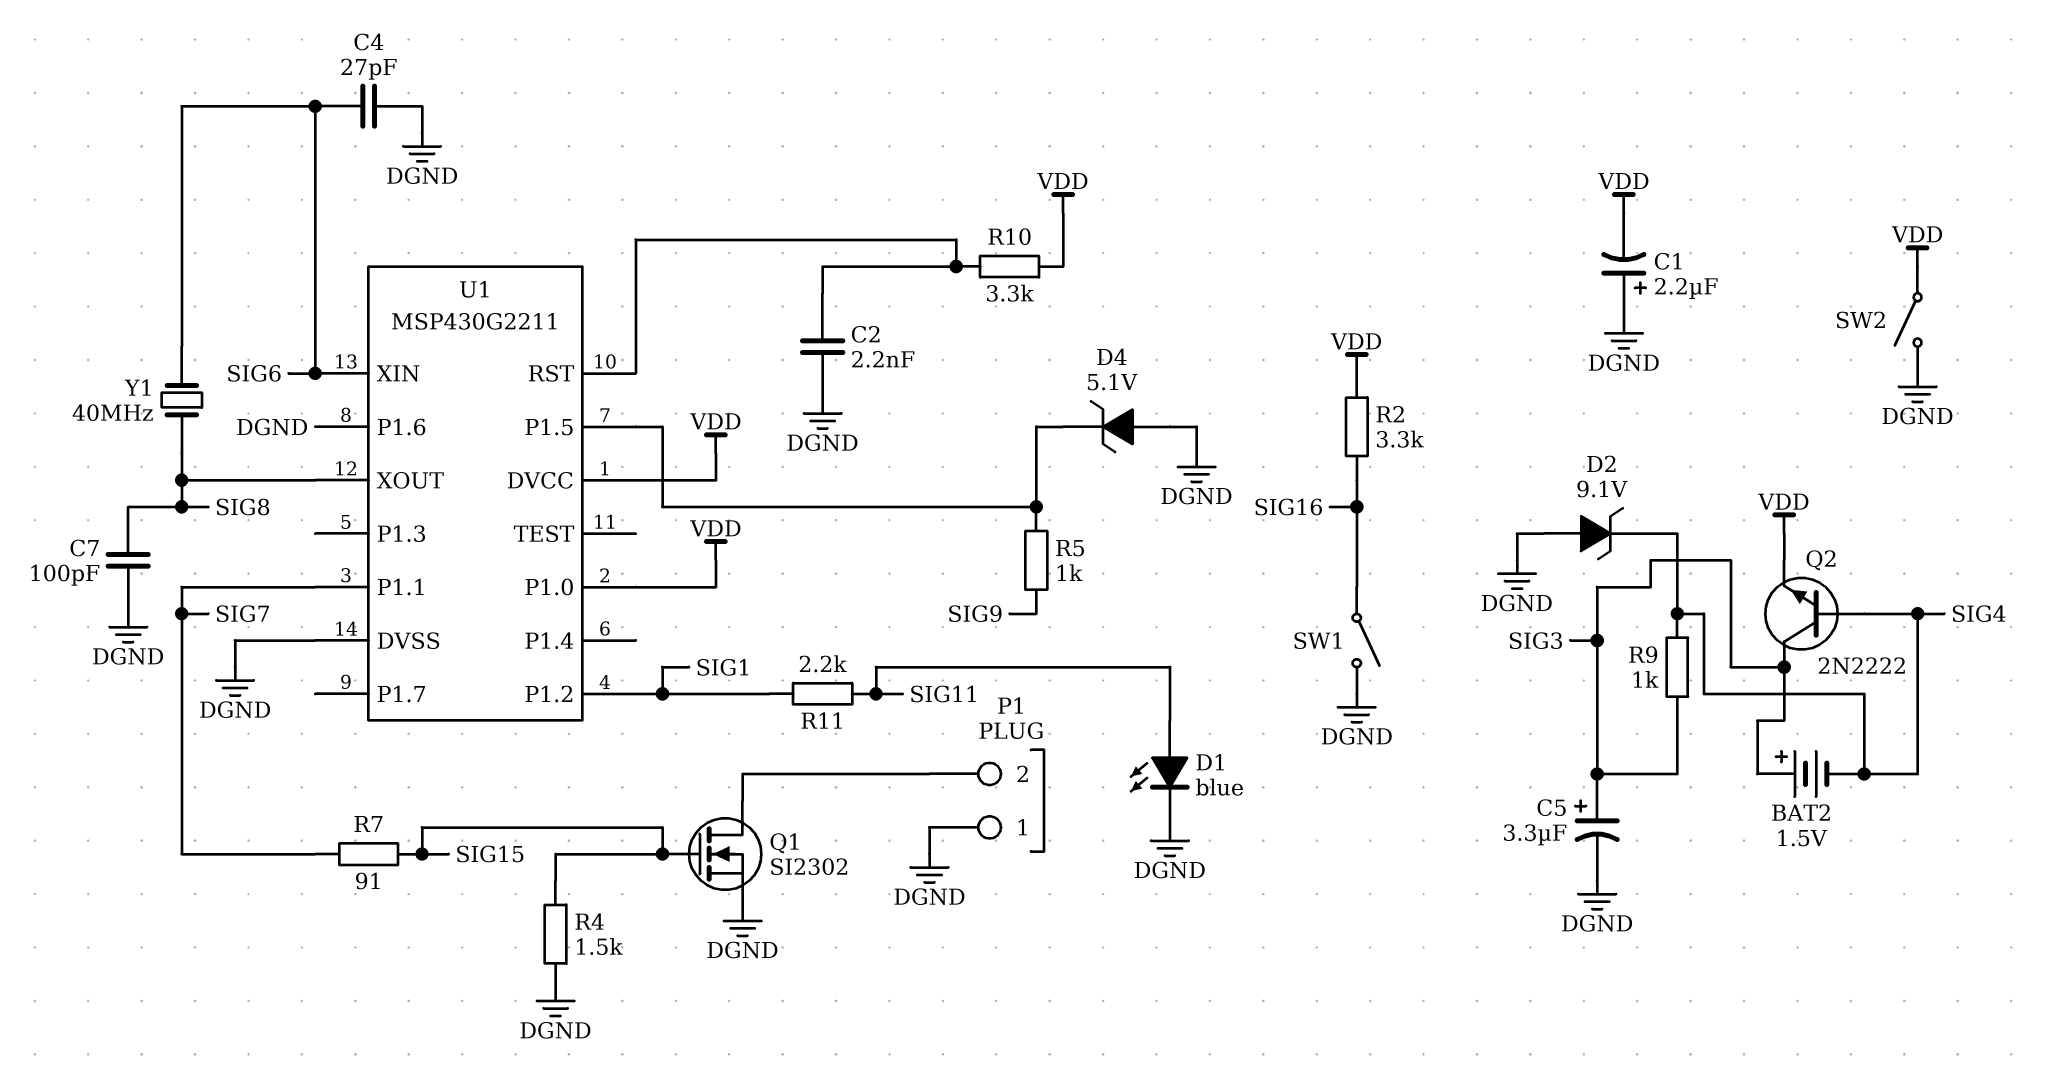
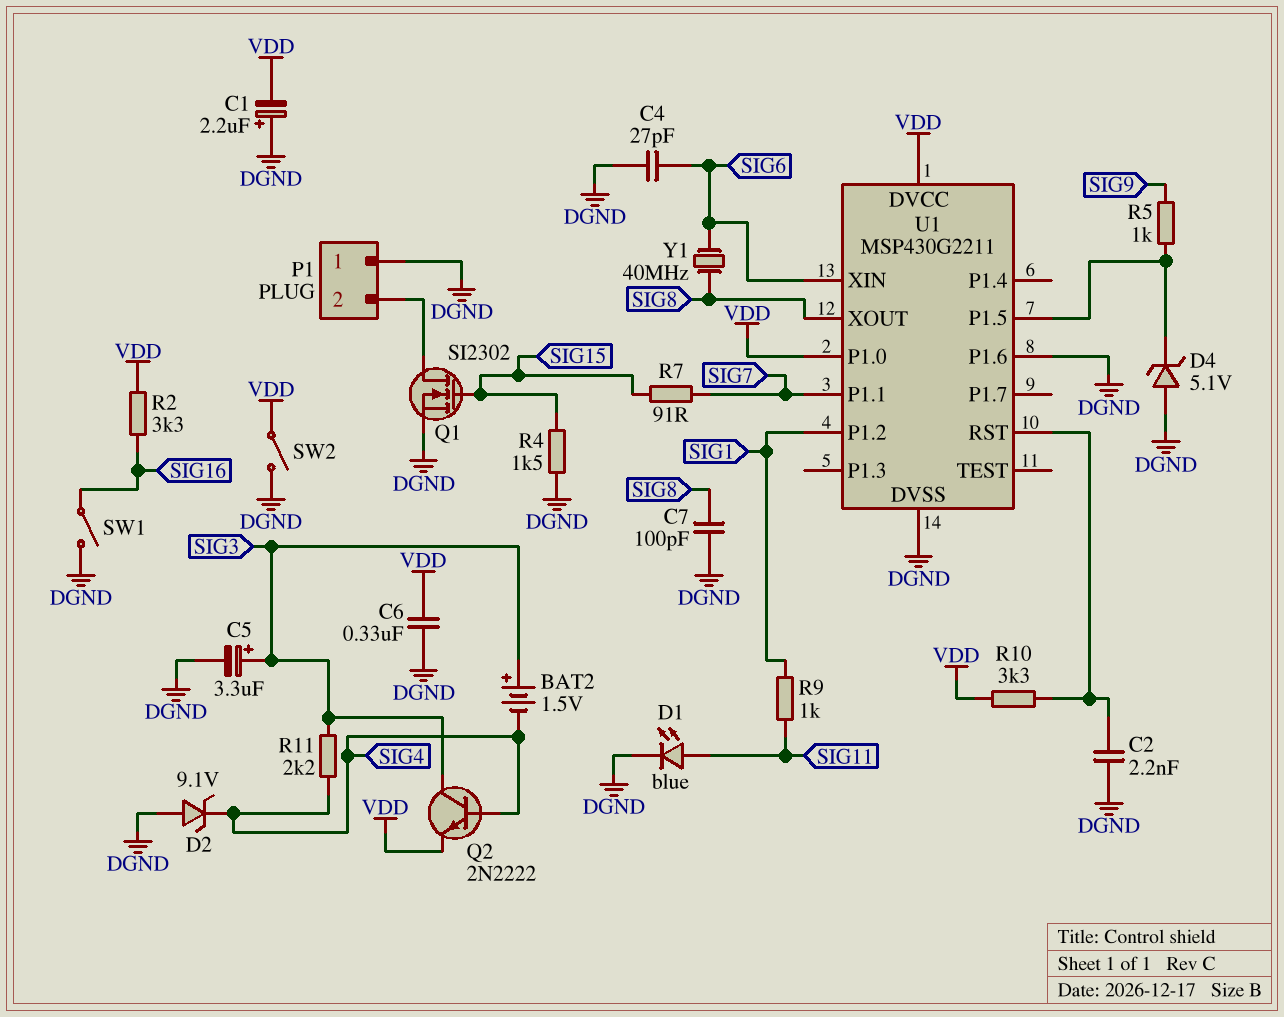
C6: none -> 330nF (DGND, VDD)
R9: 1k (SIG3, SIG4) -> 1k (SIG1, SIG11)
R11: 2.2k (SIG1, SIG11) -> 2.2k (SIG3, SIG4)

